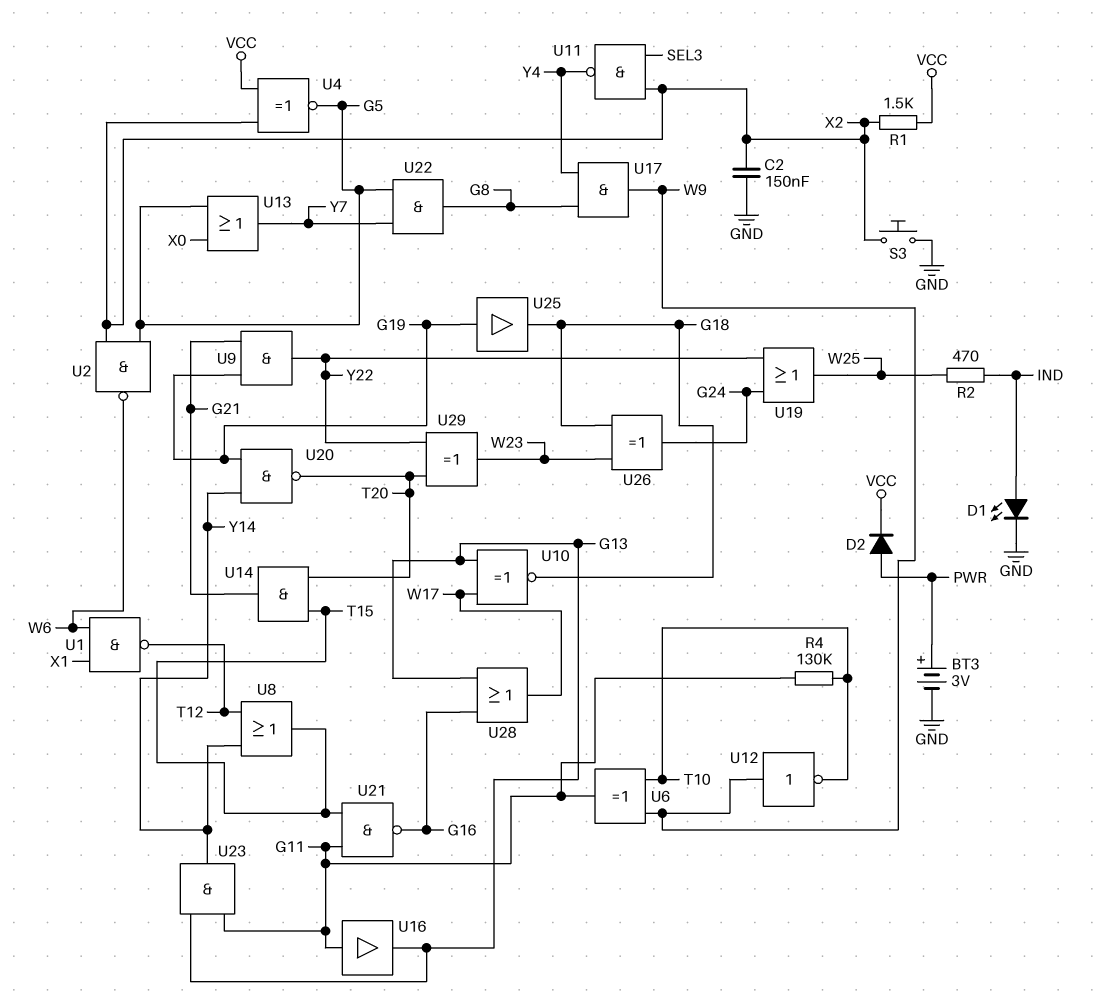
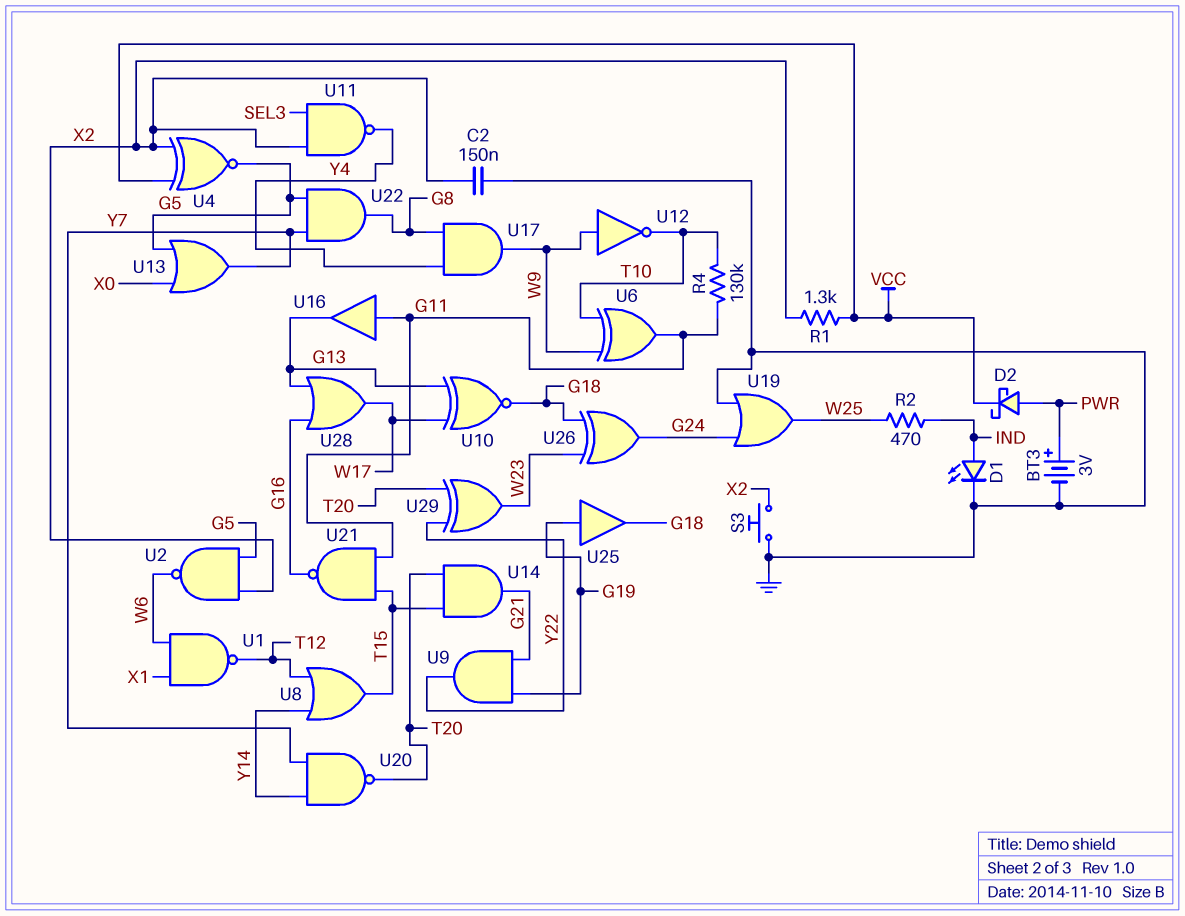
D2: diode (A PWR, K VCC) -> schottky (A PWR, K VCC)
R1: 1.5k (VCC, X2) -> 1.3k (VCC, X2)
U19: OR (in G24, in Y22, out W25) -> OR (in G24, in GND, out W25)
U20: NAND (in G19, in Y14, out T20) -> NAND (in Y7, in Y14, out T20)
U23: AND (in G11, in G13, out Y14) -> none

